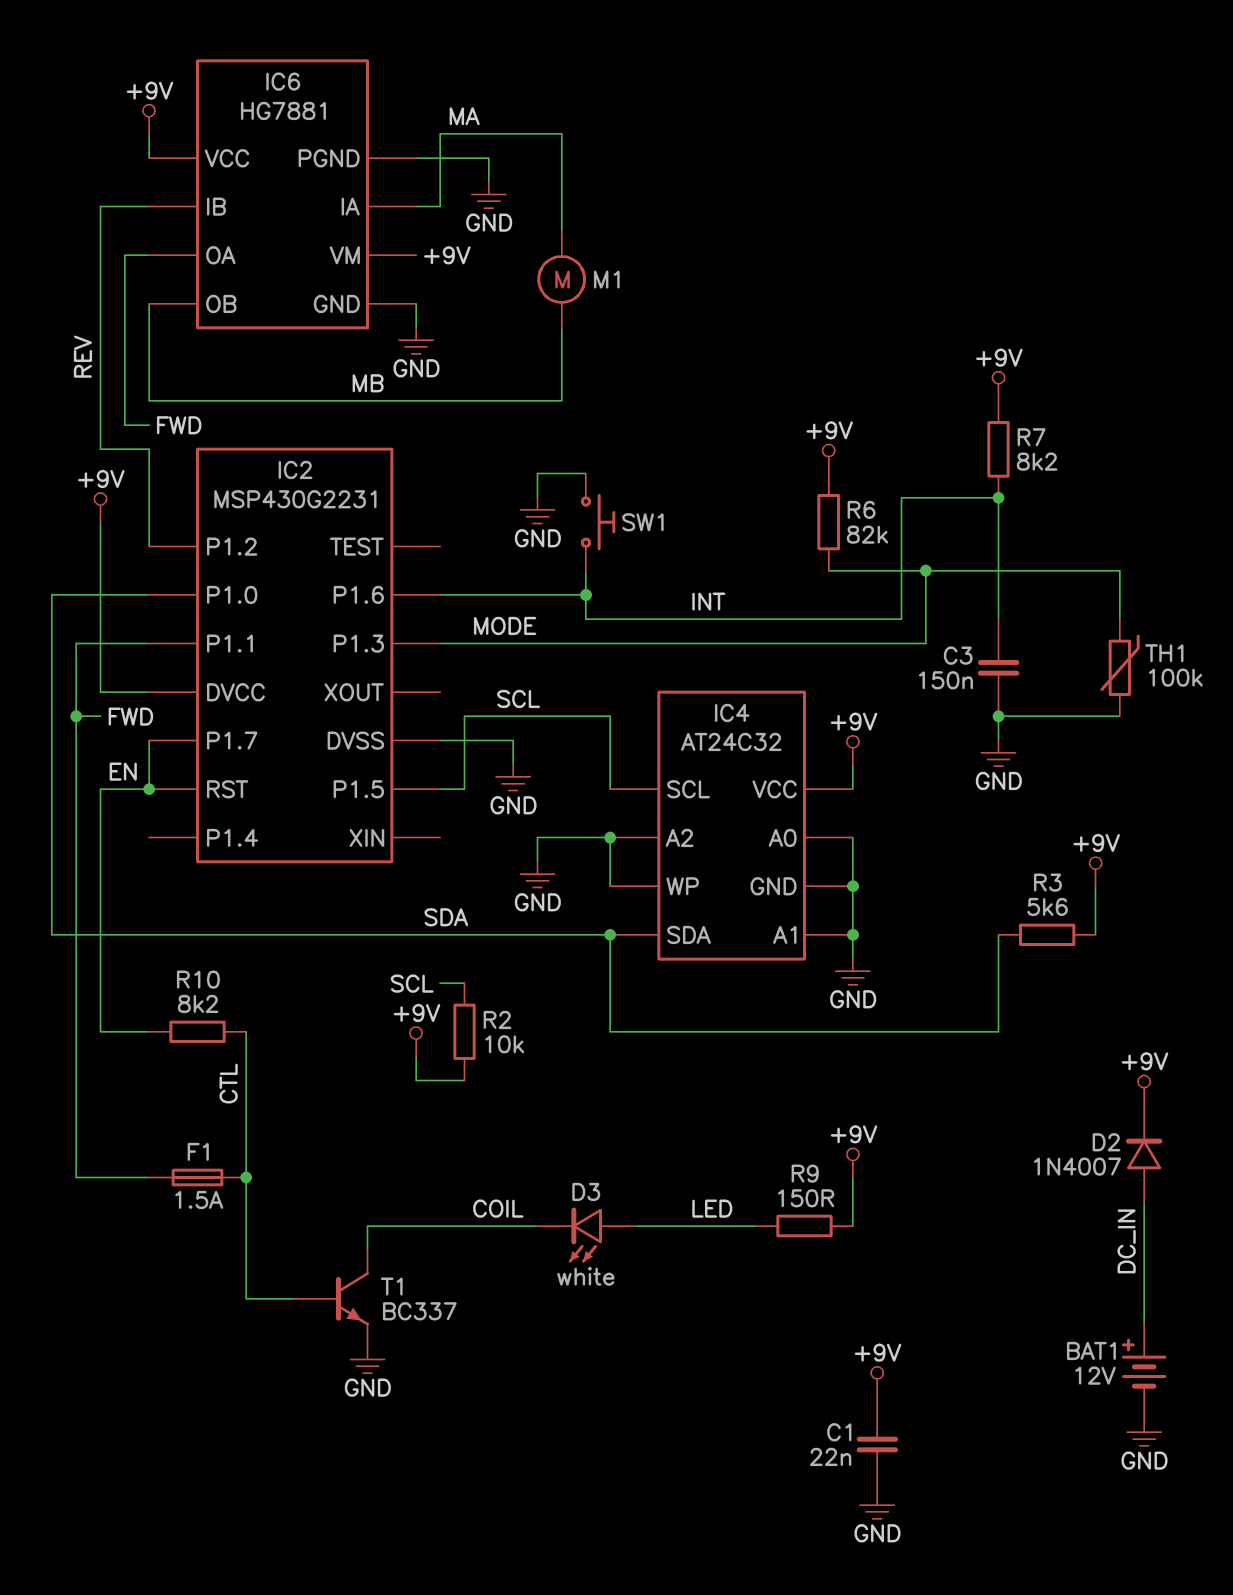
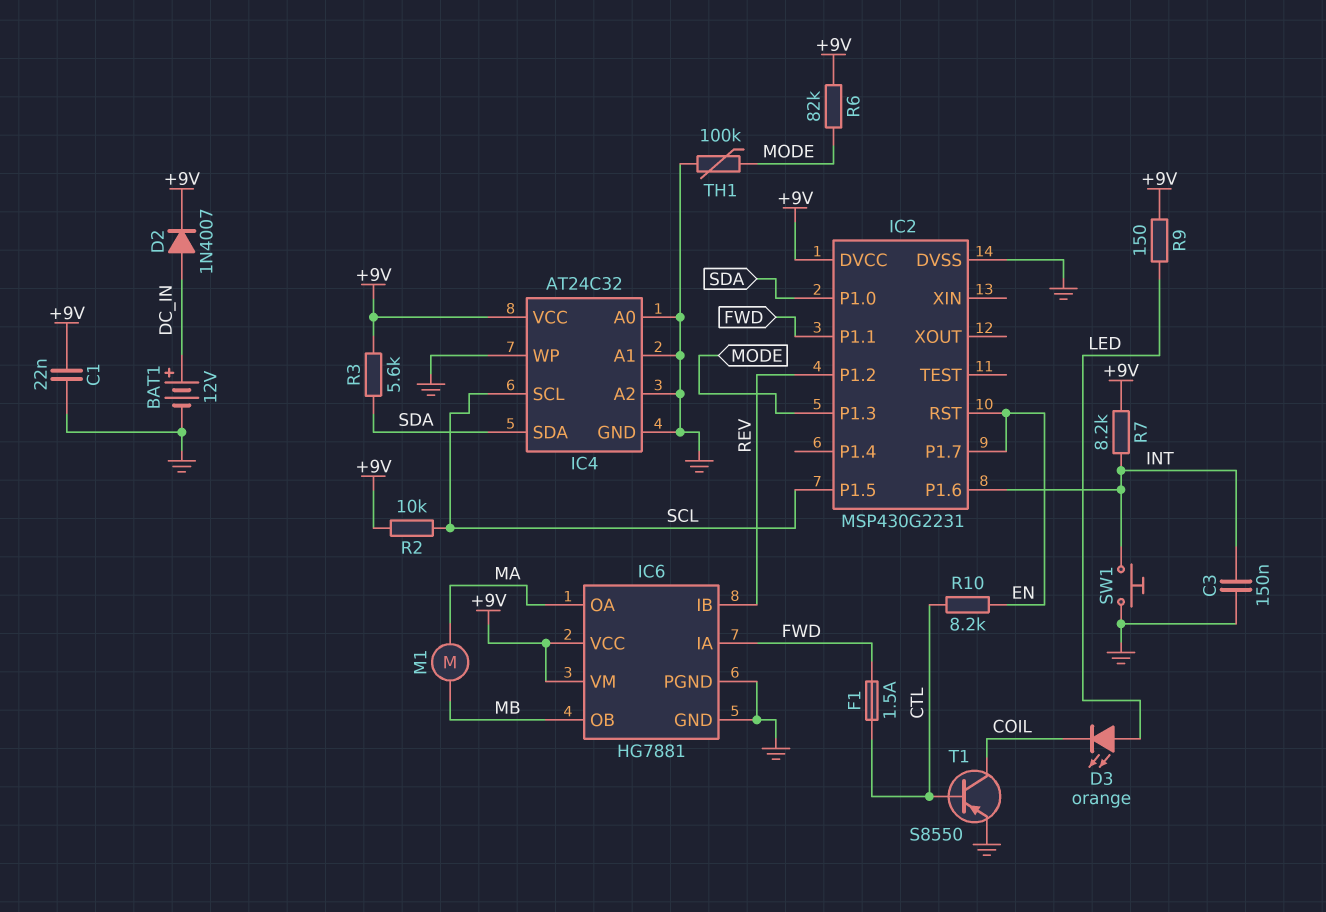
D3: LED white (A LED, K COIL) -> LED orange (A LED, K COIL)
IC6 pin IA: MA -> FWD
IC6 pin OA: FWD -> MA
T1: NPN BC337 (B CTL, C COIL, E GND) -> PNP S8550 (B CTL, C COIL, E GND)

